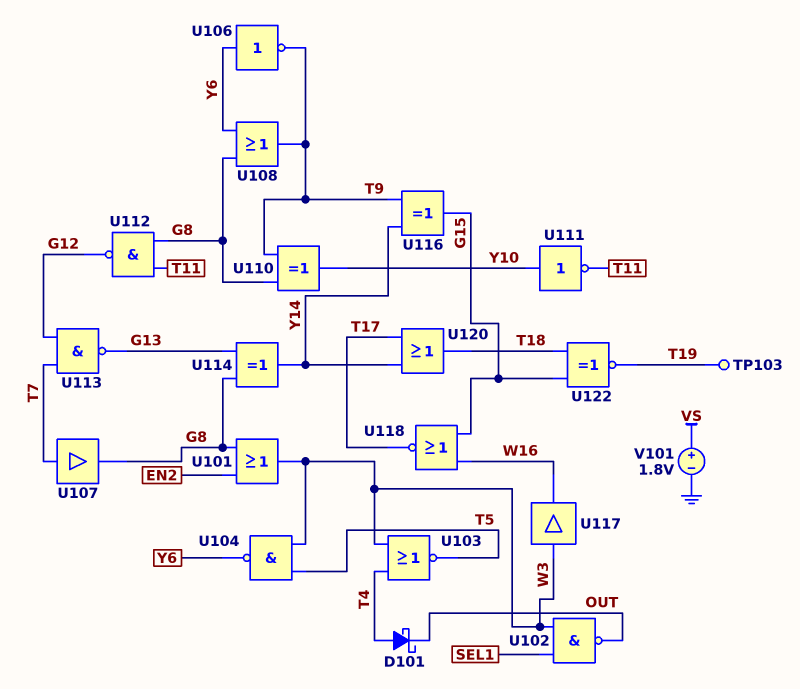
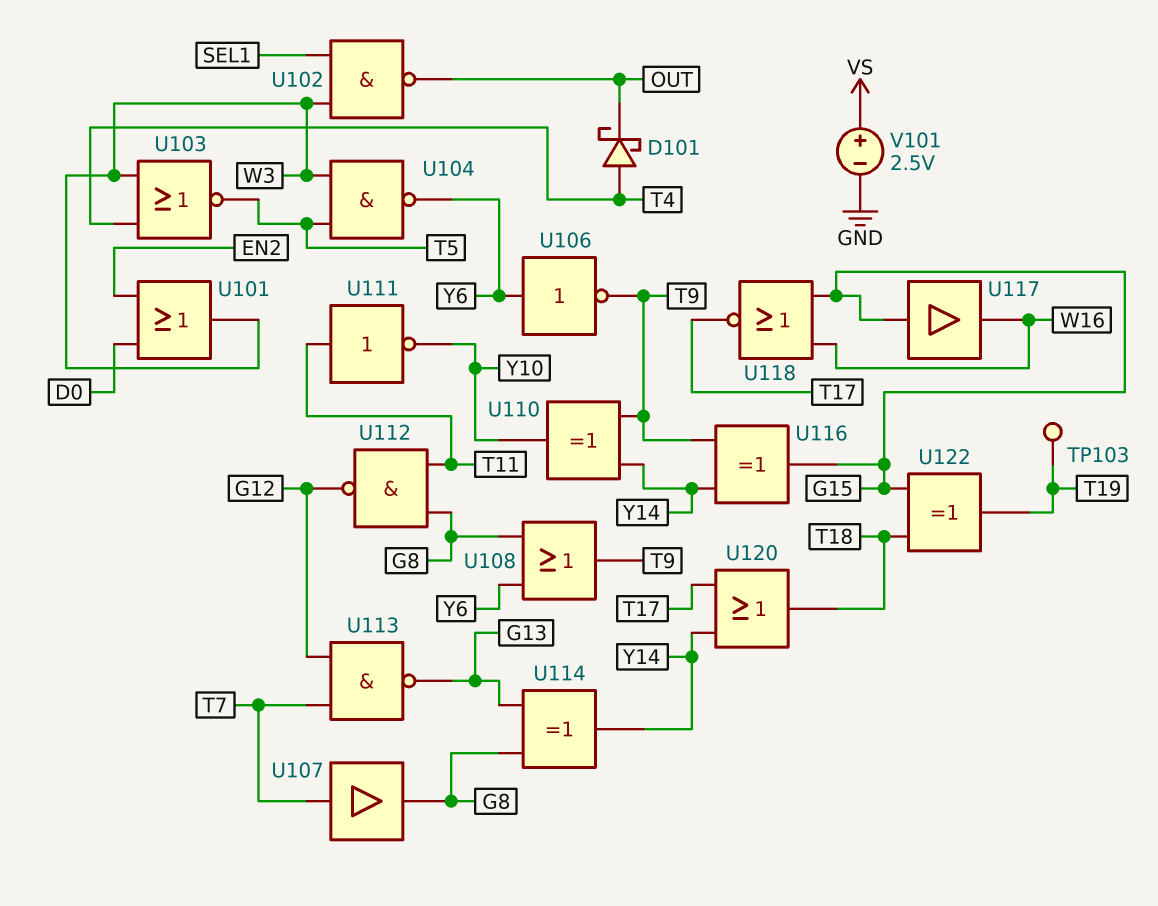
U101: OR (in EN2, in G8, out W3) -> OR (in D0, in EN2, out W3)
U110: XOR (in G8, in T9, out Y10) -> XOR (in T9, in Y14, out Y10)
U111: NOT (in Y10, out T11) -> NOT (in T11, out Y10)
U117: buffer (in W3, out W16) -> buffer (in G15, out W16)
U122: XNOR (in G15, in T18, out T19) -> XOR (in G15, in T18, out T19)
V101: 1.8V (plus VS, minus GND) -> 2.5V (plus VS, minus GND)

